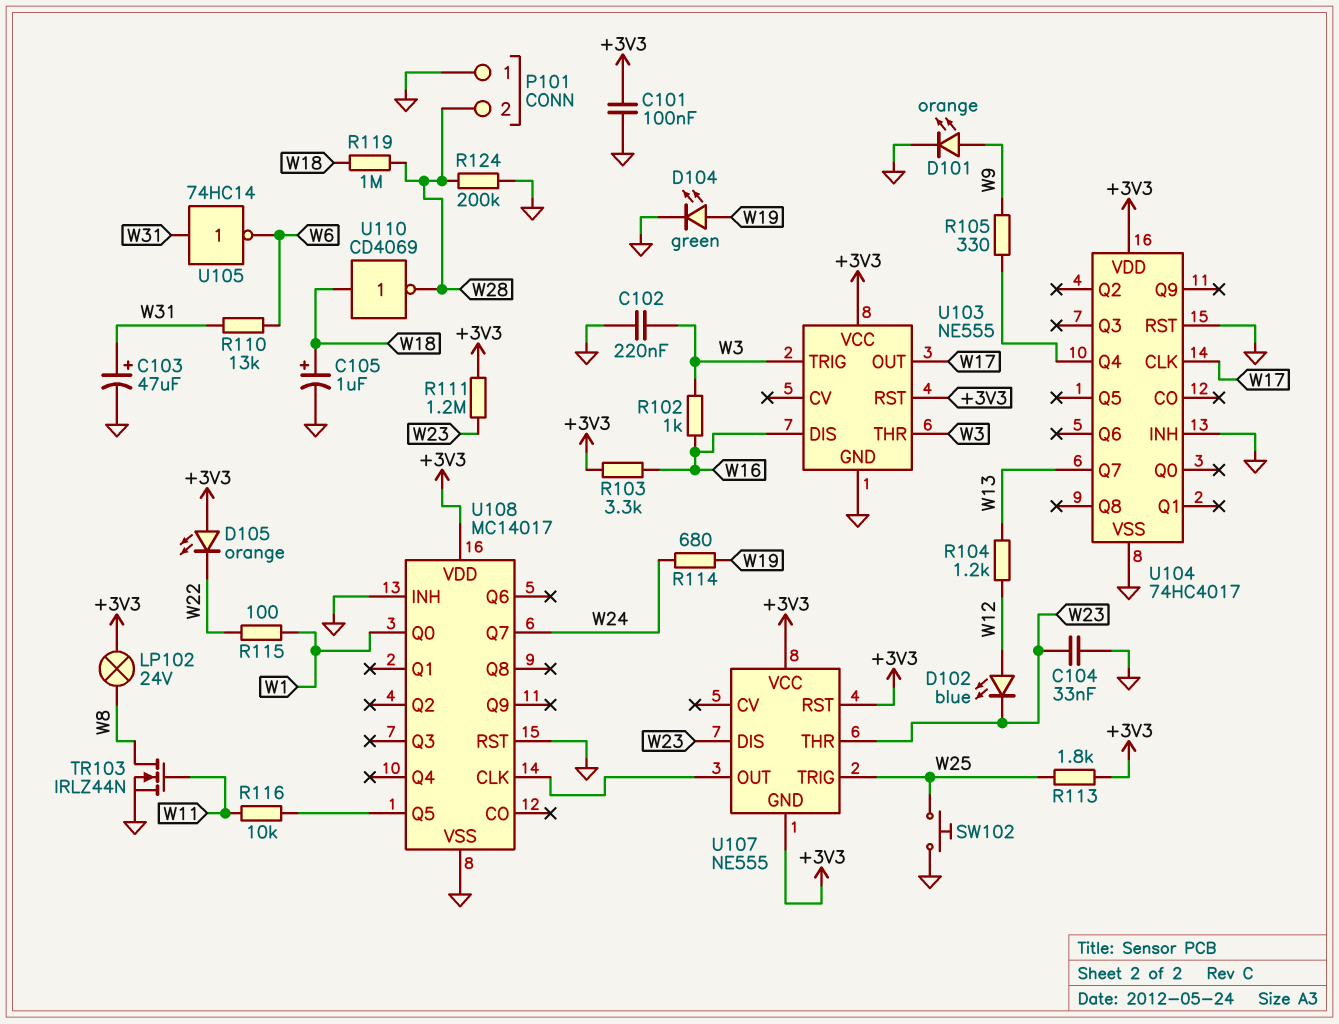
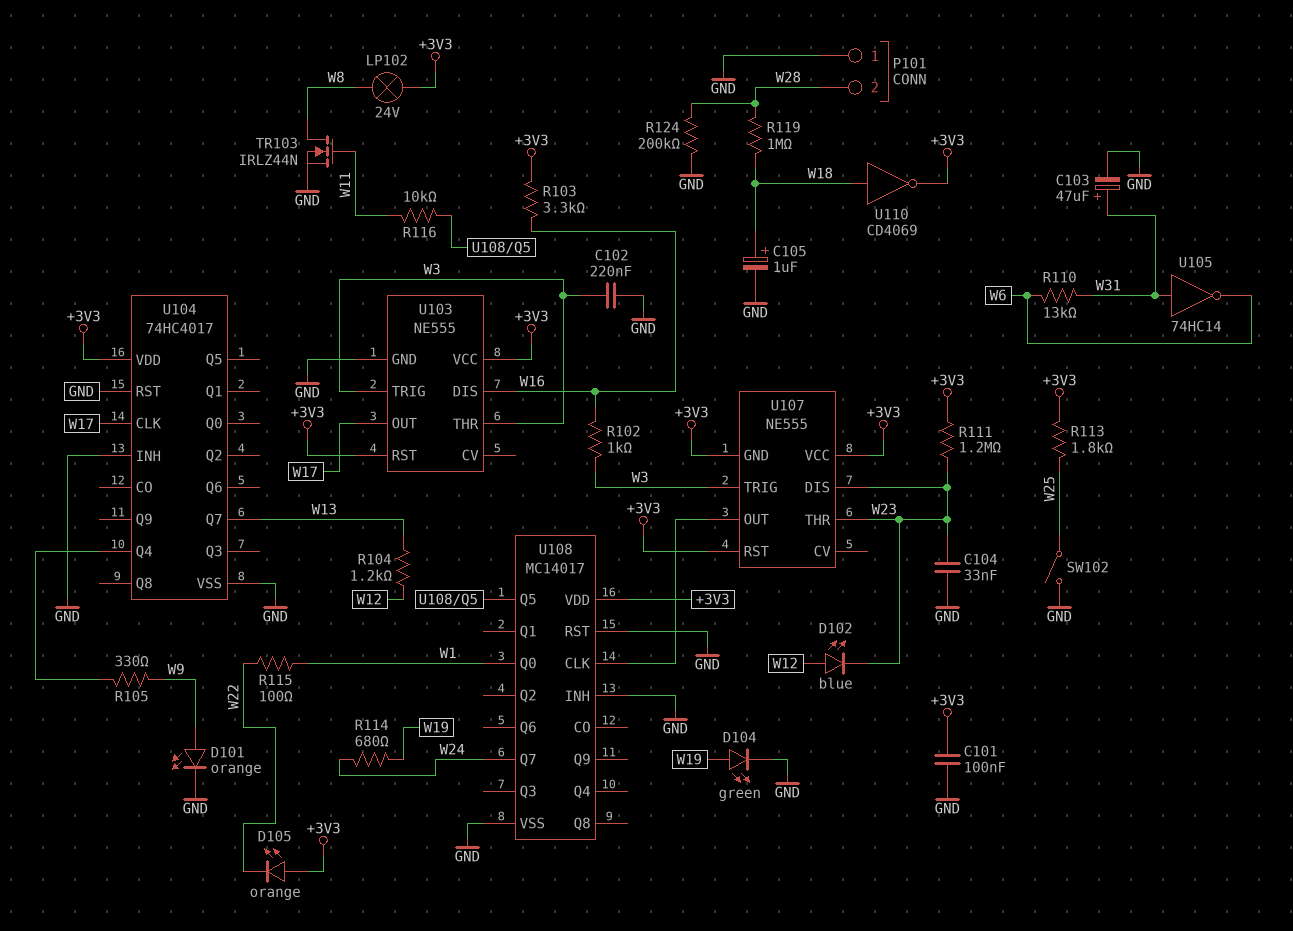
SW102: button (GND, W25) -> switch (GND, W25)
U107 pin TRIG: W25 -> W3
U110: NOT CD4069 (in W18, out W28) -> NOT CD4069 (in W18, out +3V3)

